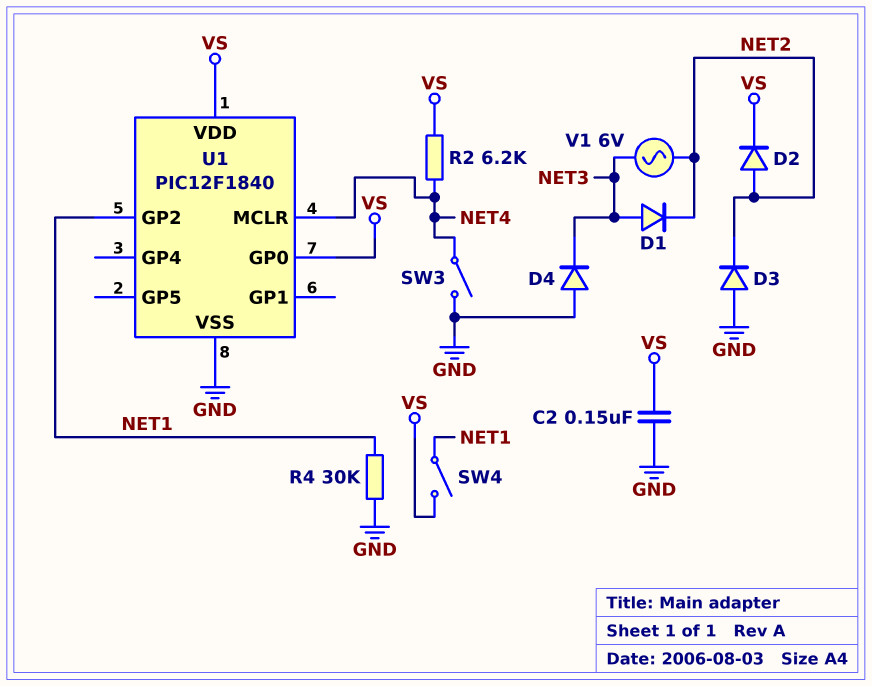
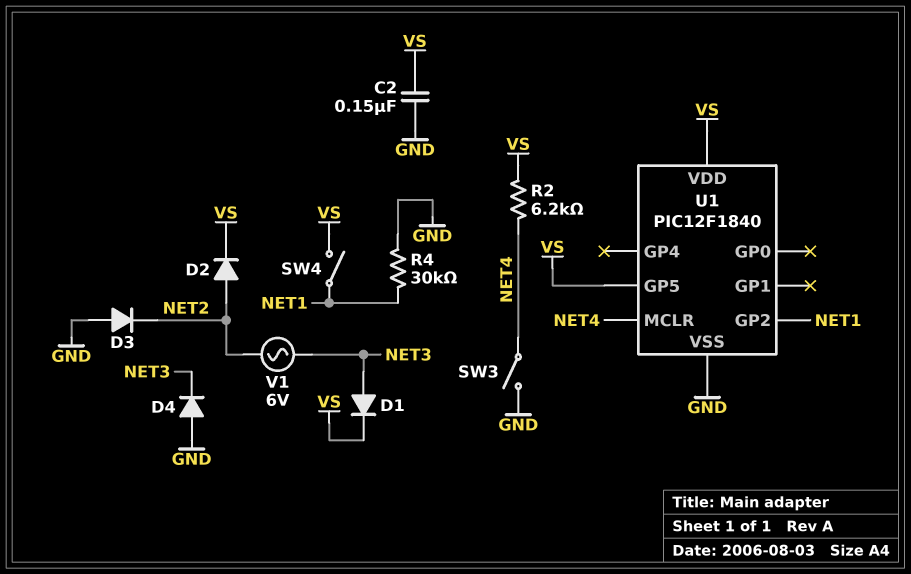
D1: diode (A NET3, K NET2) -> diode (A NET3, K VS)
U1 pin GP0: VS -> none
U1 pin GP5: none -> VS

